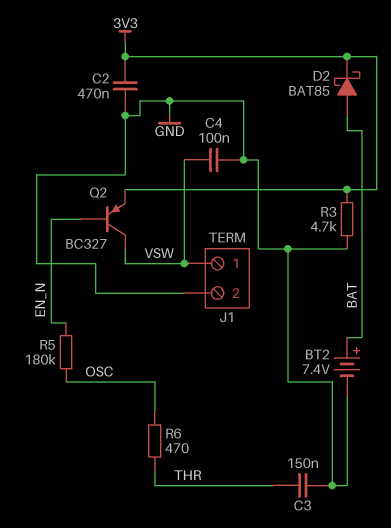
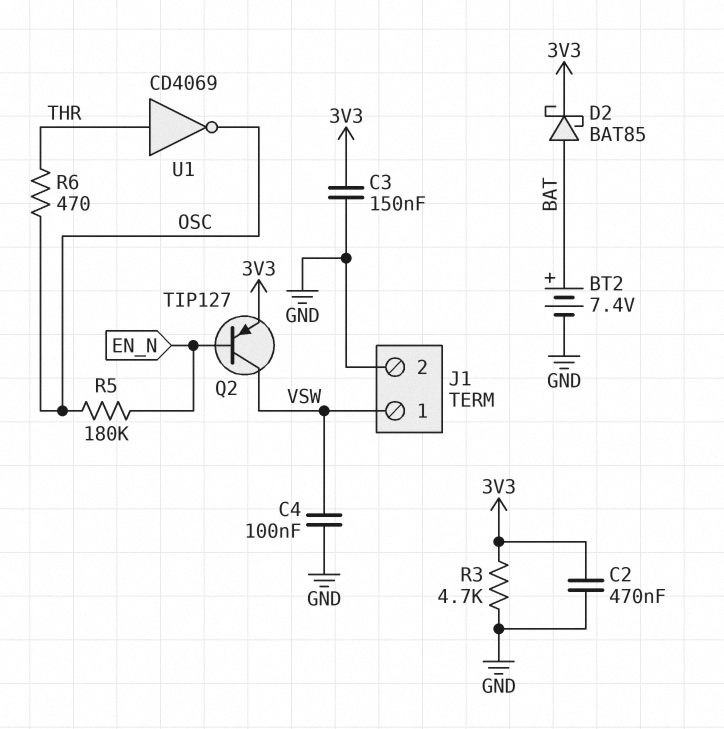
C3: 150nF (GND, THR) -> 150nF (3V3, GND)
Q2: PNP BC327 (B EN_N, C VSW, E 3V3) -> PNP TIP127 (B EN_N, C VSW, E 3V3)
U1: none -> NOT CD4069 (in THR, out OSC)

